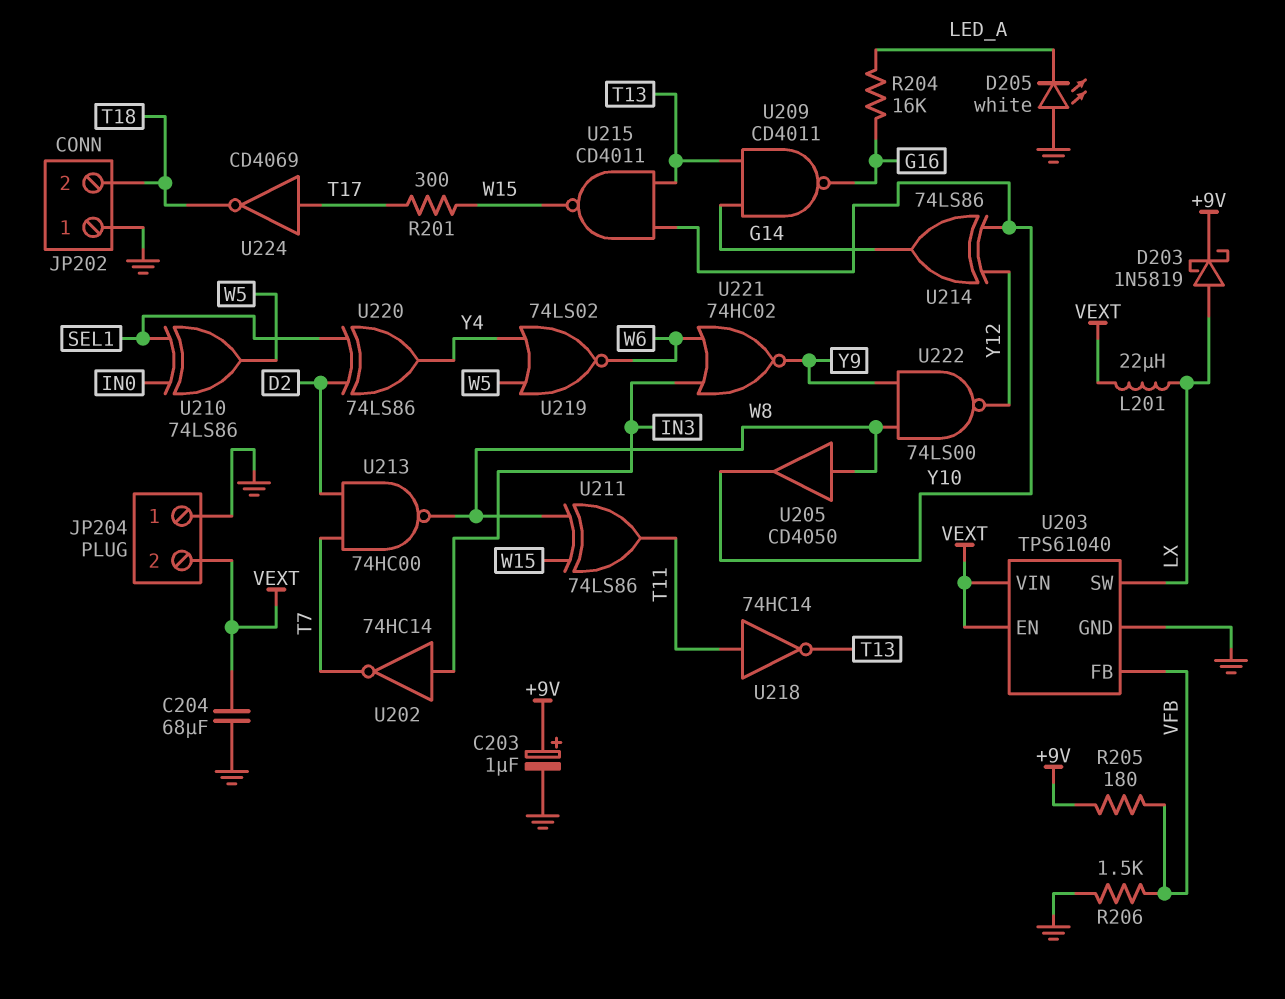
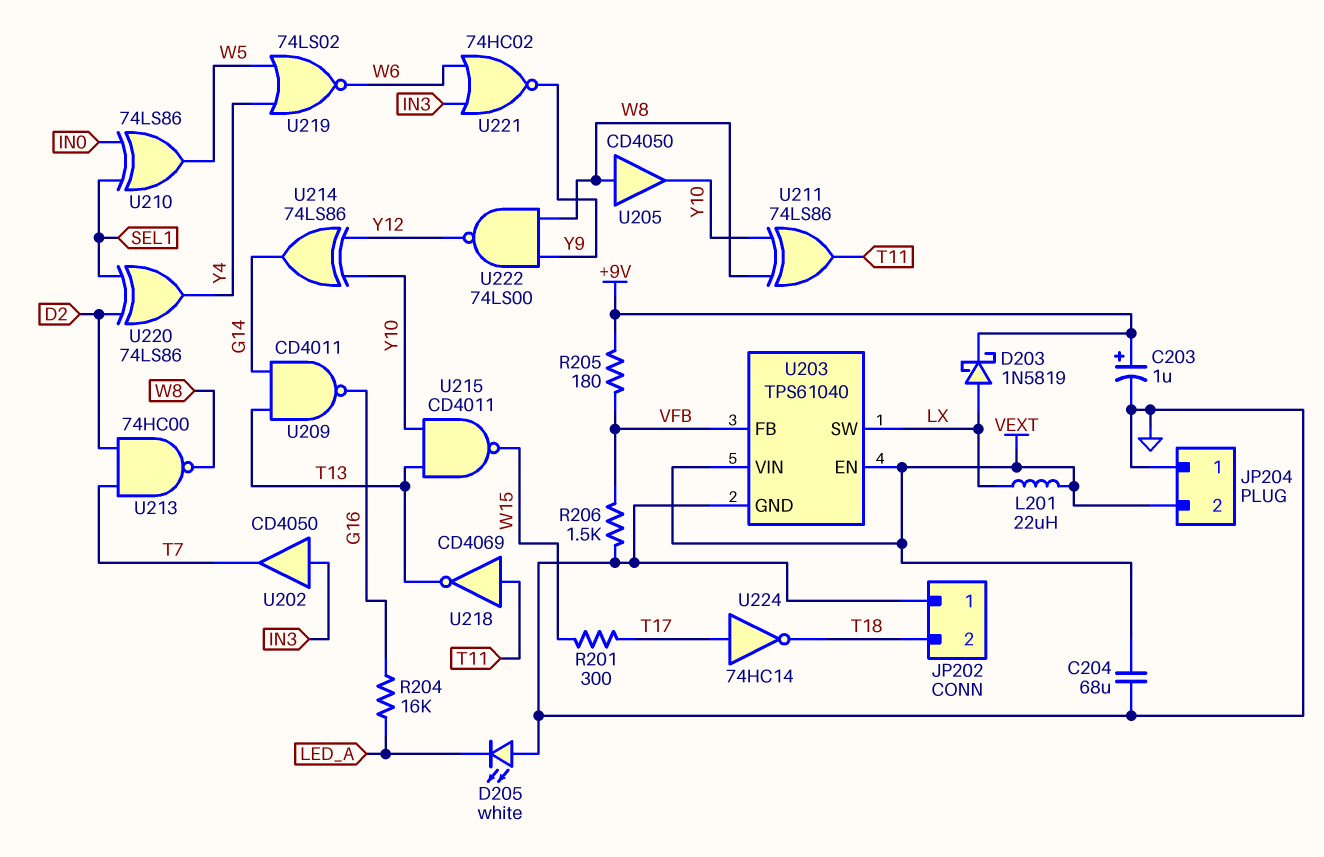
U202: NOT 74HC14 (in IN3, out T7) -> buffer CD4050 (in IN3, out T7)
U211: XOR 74LS86 (in W8, in W15, out T11) -> XOR 74LS86 (in W8, in Y10, out T11)
U218: NOT 74HC14 (in T11, out T13) -> NOT CD4069 (in T11, out T13)
U224: NOT CD4069 (in T17, out T18) -> NOT 74HC14 (in T17, out T18)

